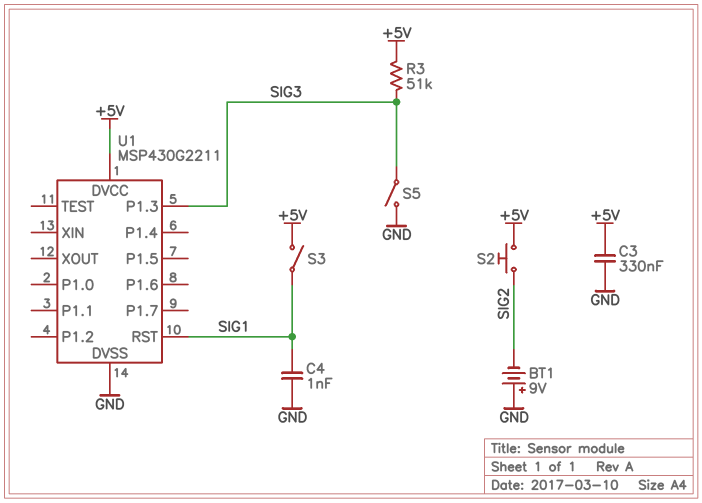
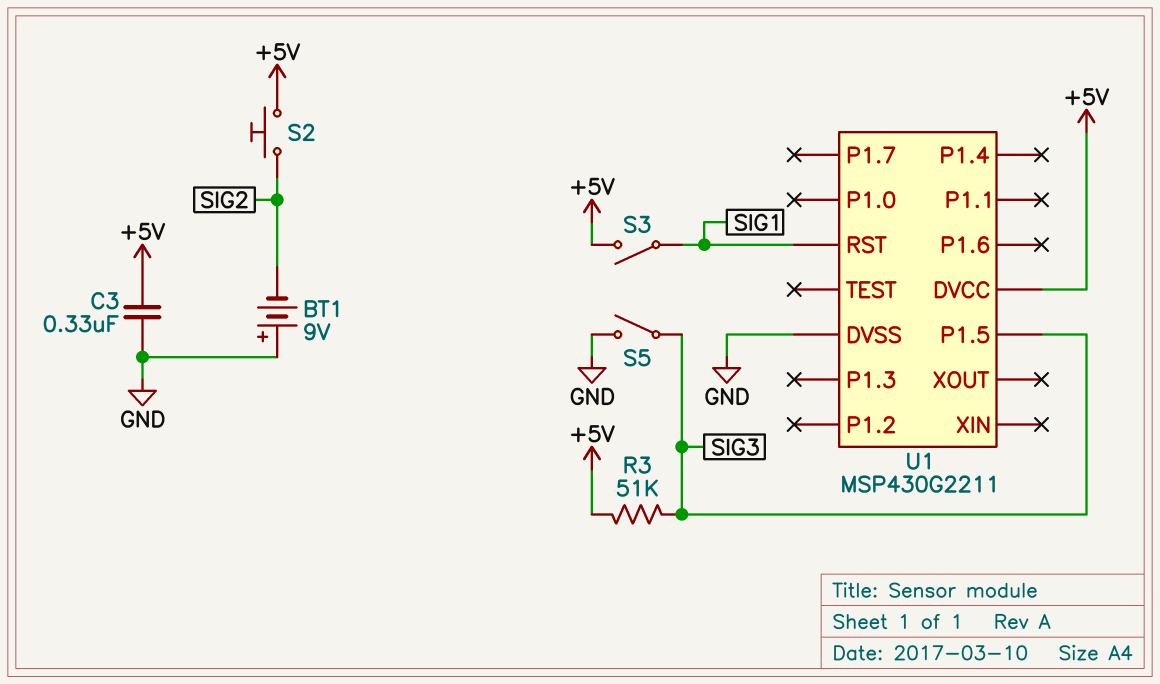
C4: 1nF (GND, SIG1) -> none
U1 pin P1.3: SIG3 -> none
U1 pin P1.5: none -> SIG3

